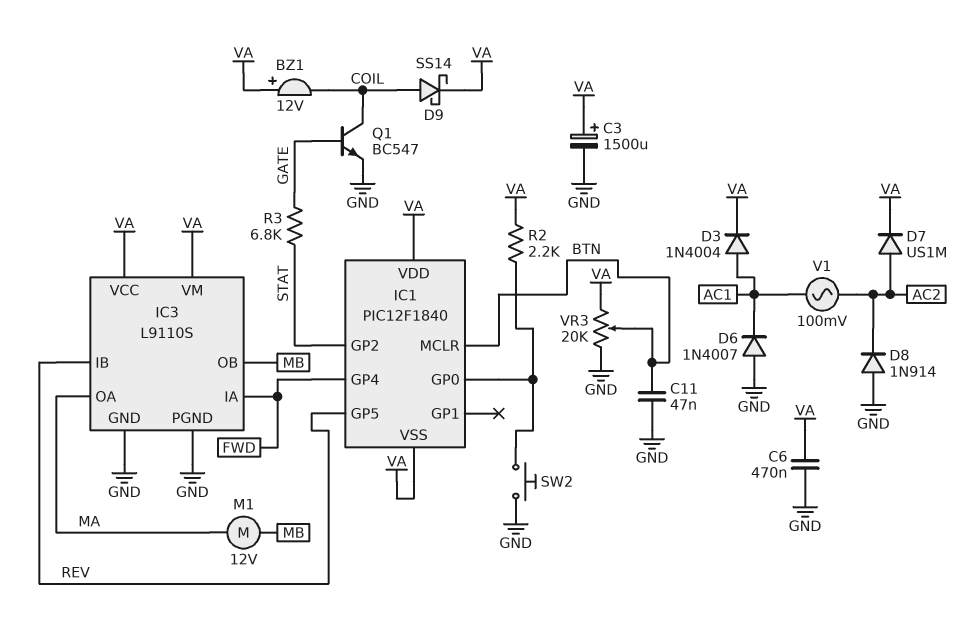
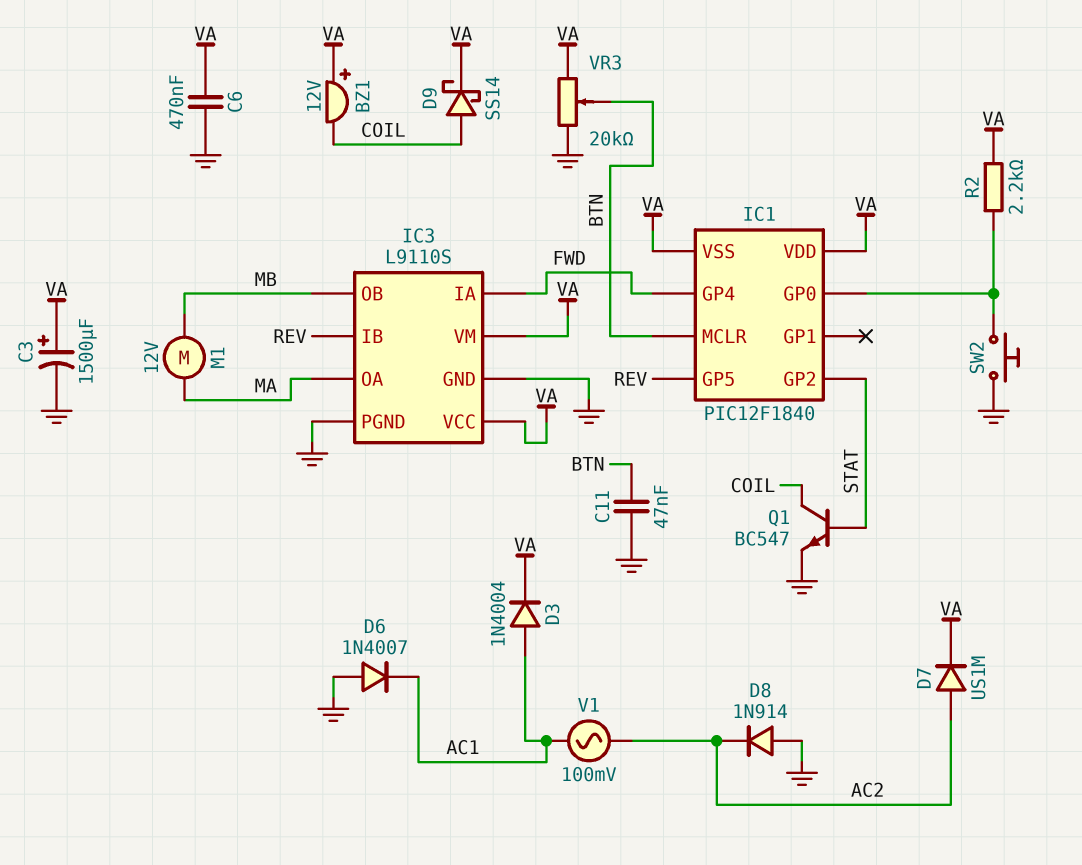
Q1: NPN BC547 (B GATE, C COIL, E GND) -> NPN BC547 (B STAT, C COIL, E GND)
R3: 6.8k (GATE, STAT) -> none

